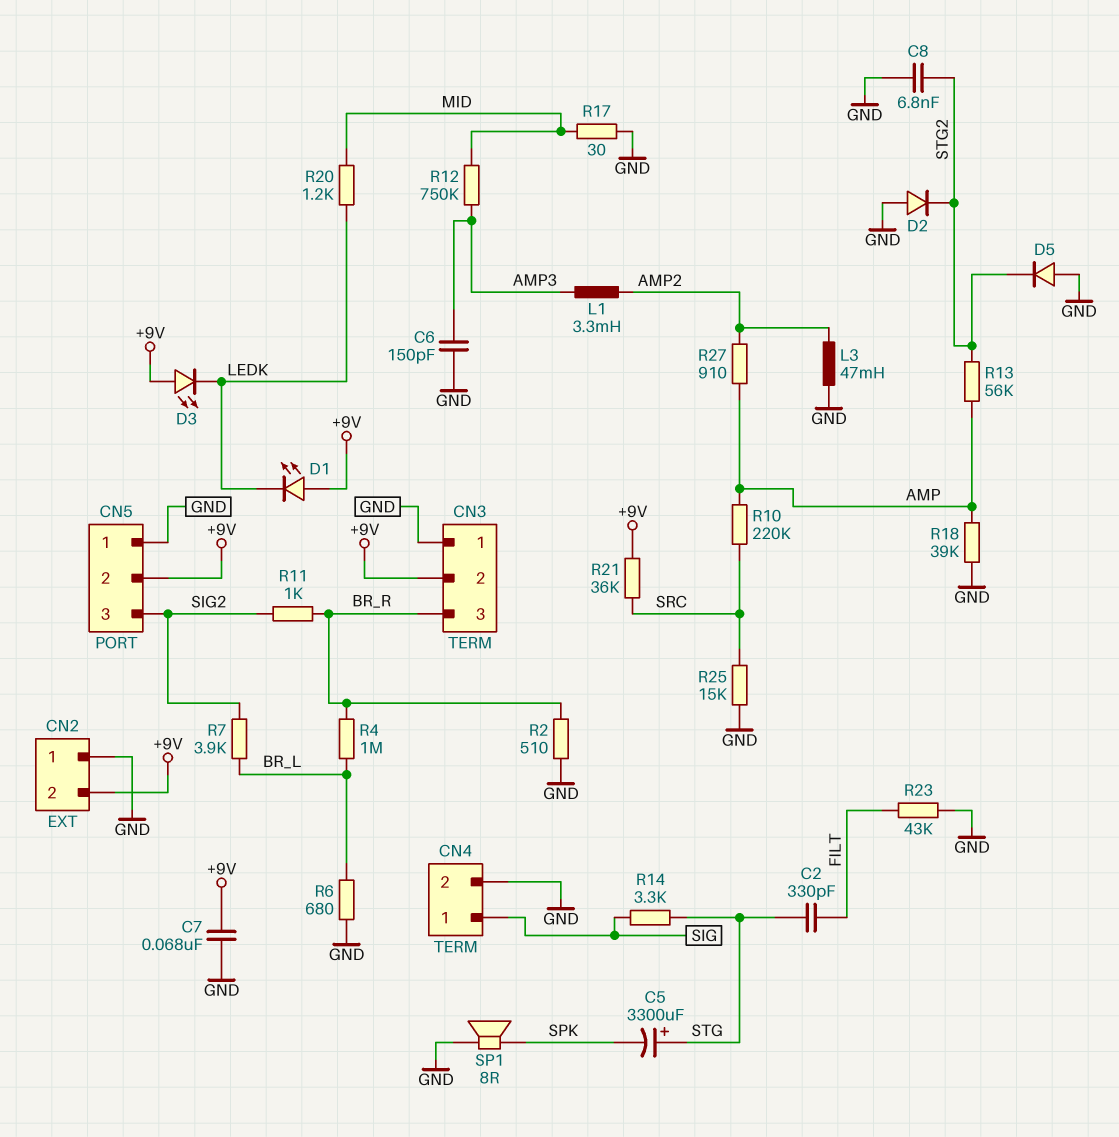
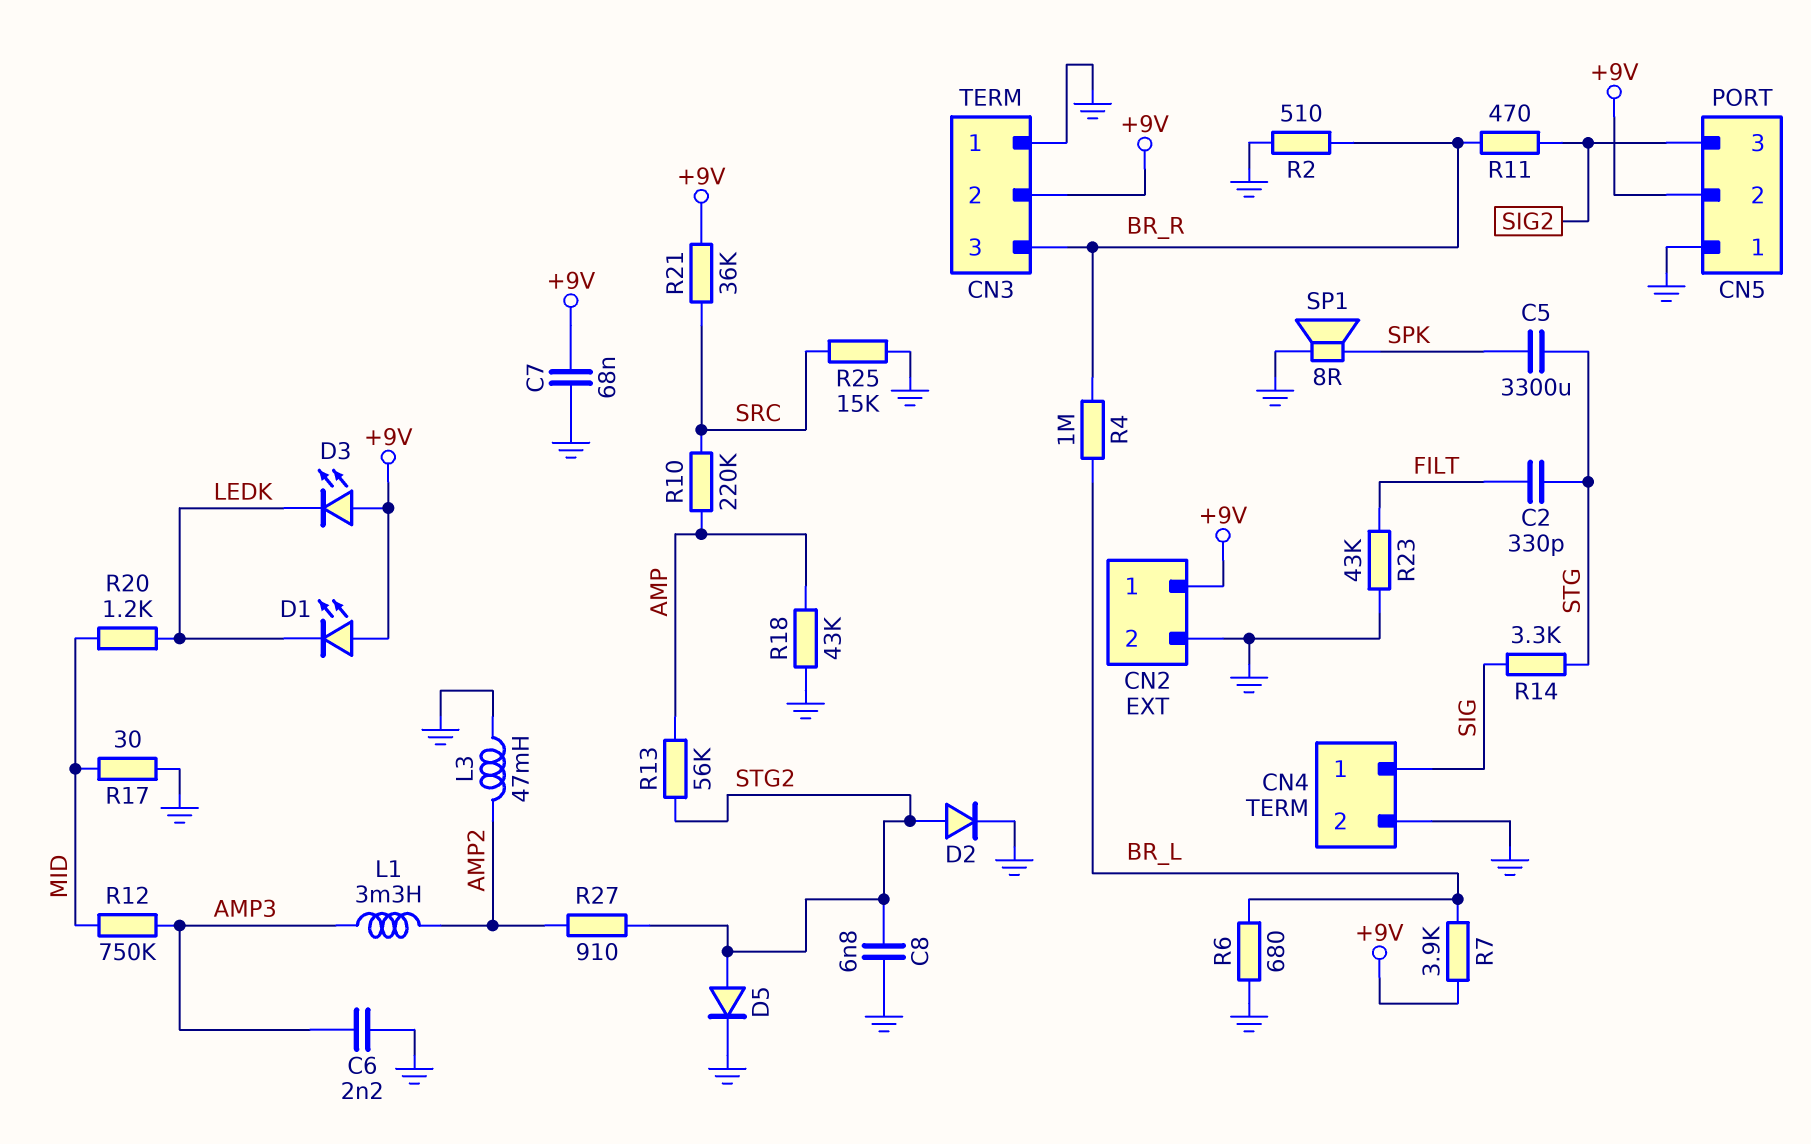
C5: 3300uF (plus STG, minus SPK) -> 3300uF (SPK, STG)
C6: 150pF (AMP3, GND) -> 2.2nF (AMP3, GND)
CN2 pin 1: GND -> +9V
CN2 pin 2: +9V -> GND
D2: diode (A GND, K STG2) -> diode (A STG2, K GND)
D5: diode (A GND, K STG2) -> diode (A STG2, K GND)
R7: 3.9k (BR_L, SIG2) -> 3.9k (+9V, BR_L)
R11: 1k (BR_R, SIG2) -> 470 (BR_R, SIG2)
R18: 39k (AMP, GND) -> 43k (AMP, GND)
R27: 910 (AMP, AMP2) -> 910 (AMP2, STG2)

